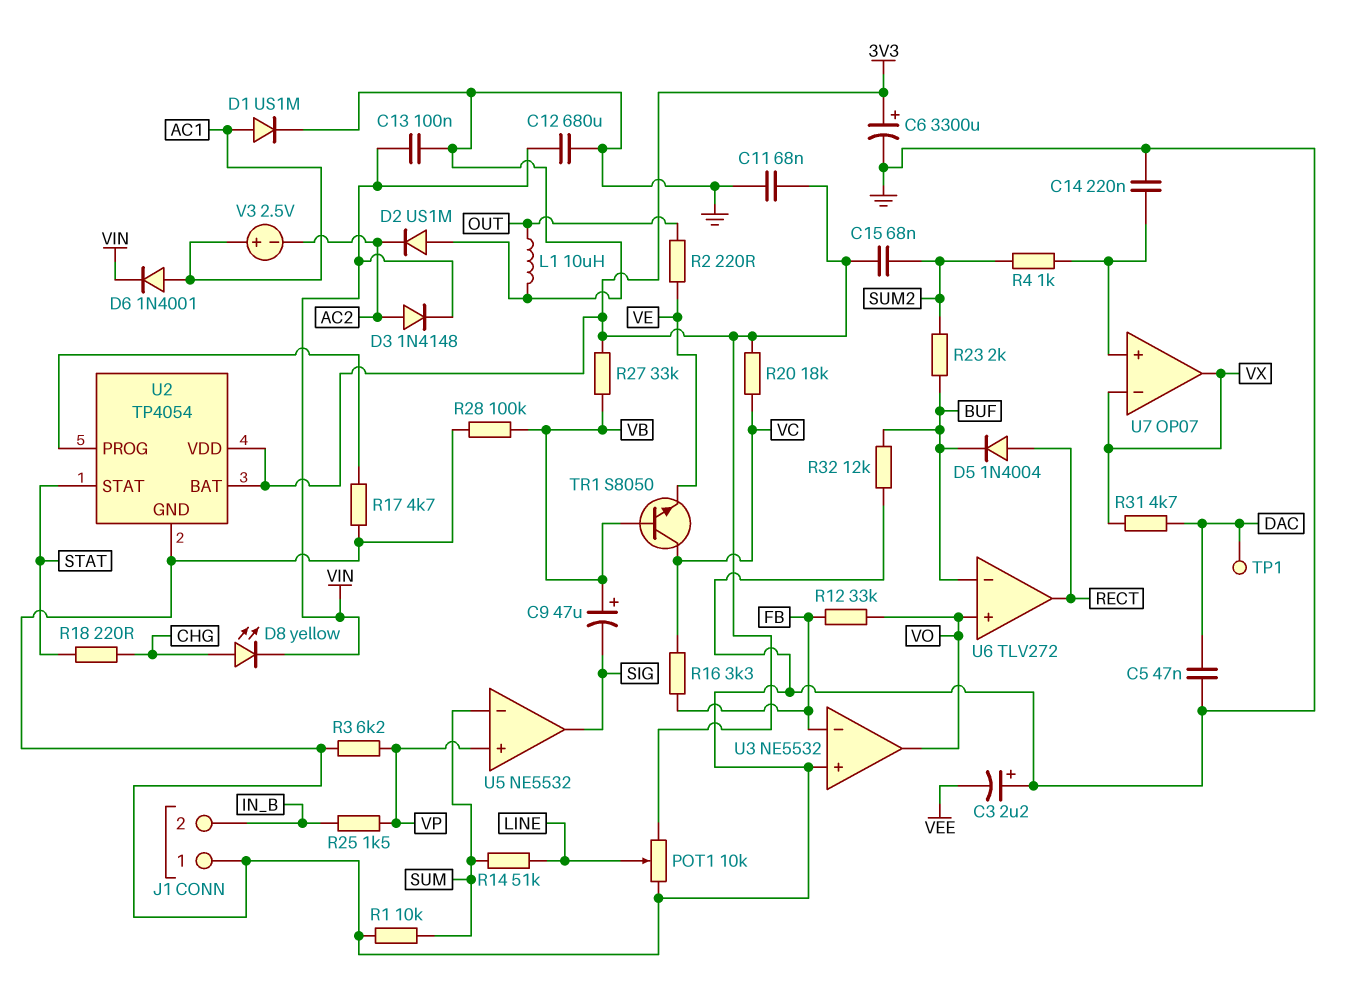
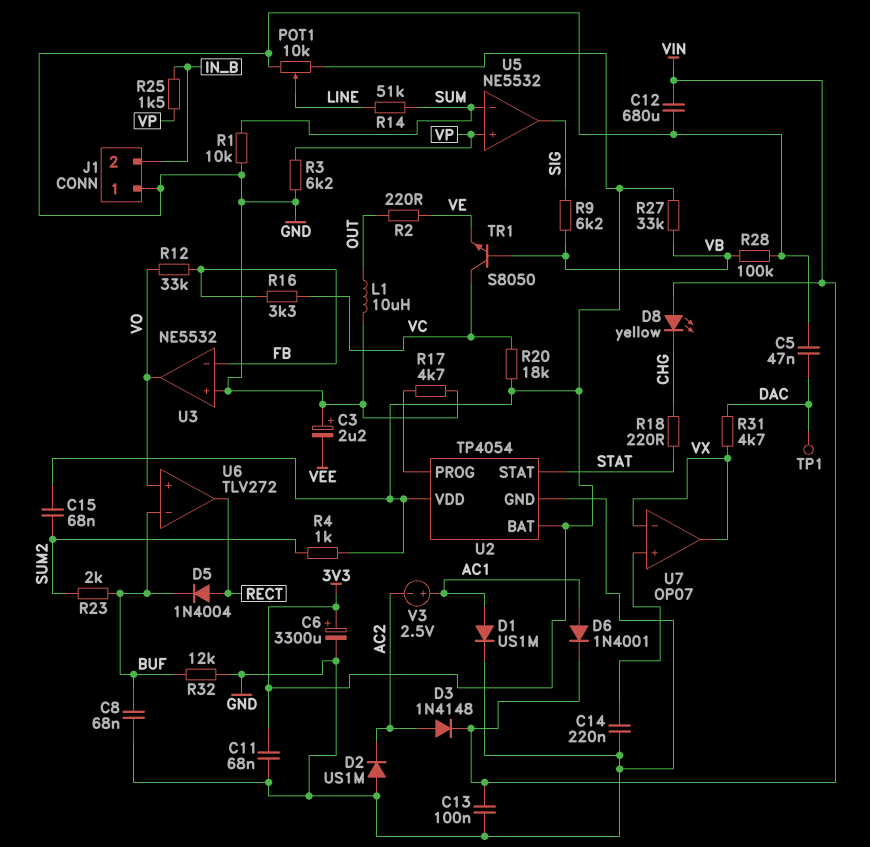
C8: none -> 68nF (BUF, GND)
C9: 47uF (plus VB, minus SIG) -> none
D8: LED yellow (A CHG, K VIN) -> LED yellow (A VIN, K CHG)
R4: 1k (SUM2, U7/in+) -> 1k (3V3, SUM2)
R9: none -> 6.2k (SIG, VB)

